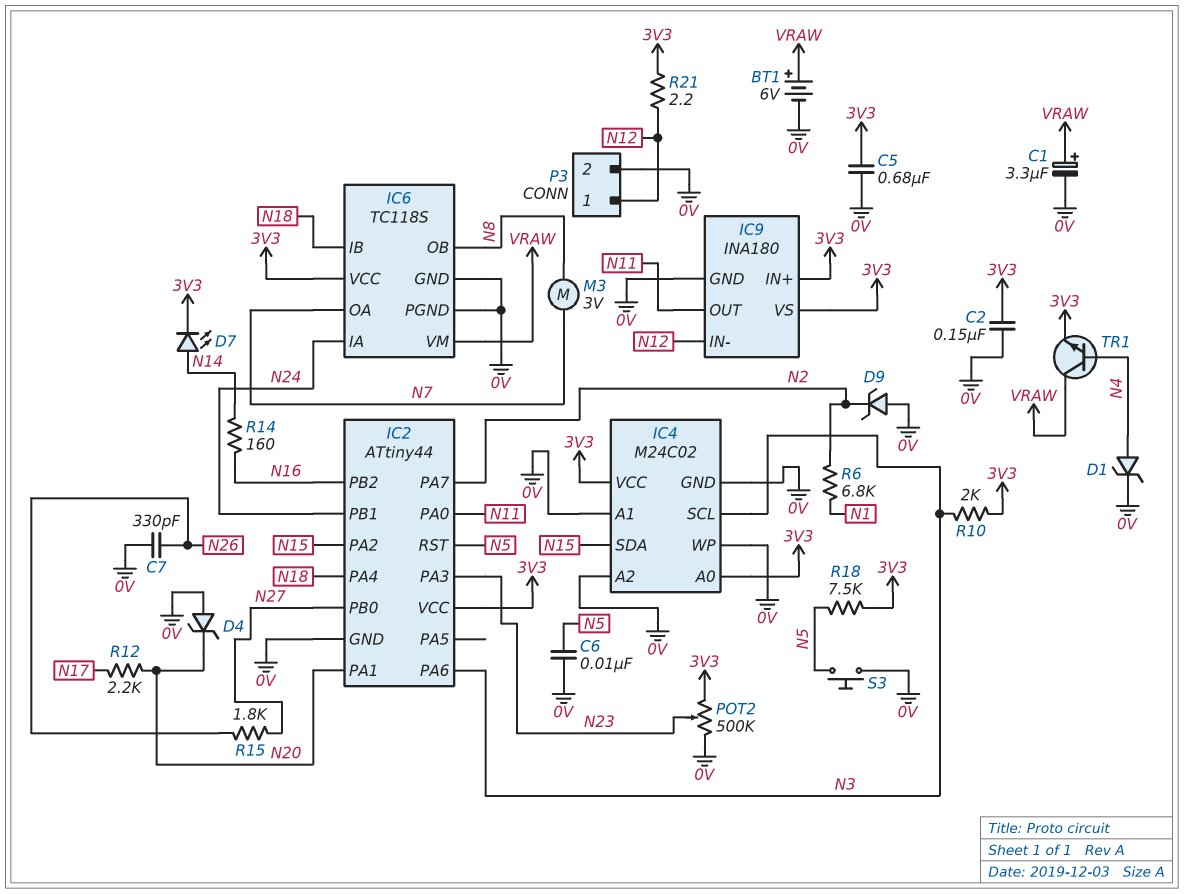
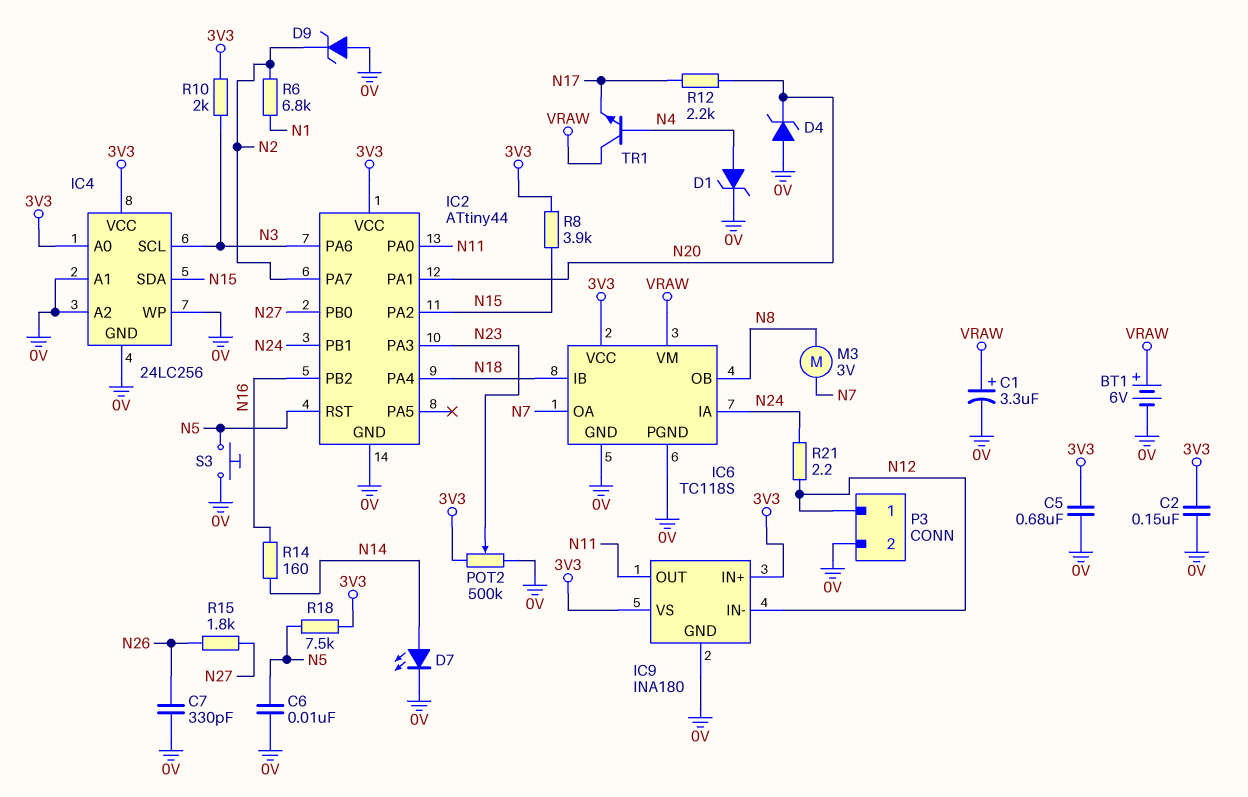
D7: LED (A N14, K 3V3) -> LED (A N14, K 0V)
IC4: M24C02 -> 24LC256
R8: none -> 3.9k (3V3, N15)
R21: 2.2 (3V3, N12) -> 2.2 (N12, N24)
TR1: NPN (B N4, C VRAW, E 3V3) -> NPN (B N4, C VRAW, E N17)

